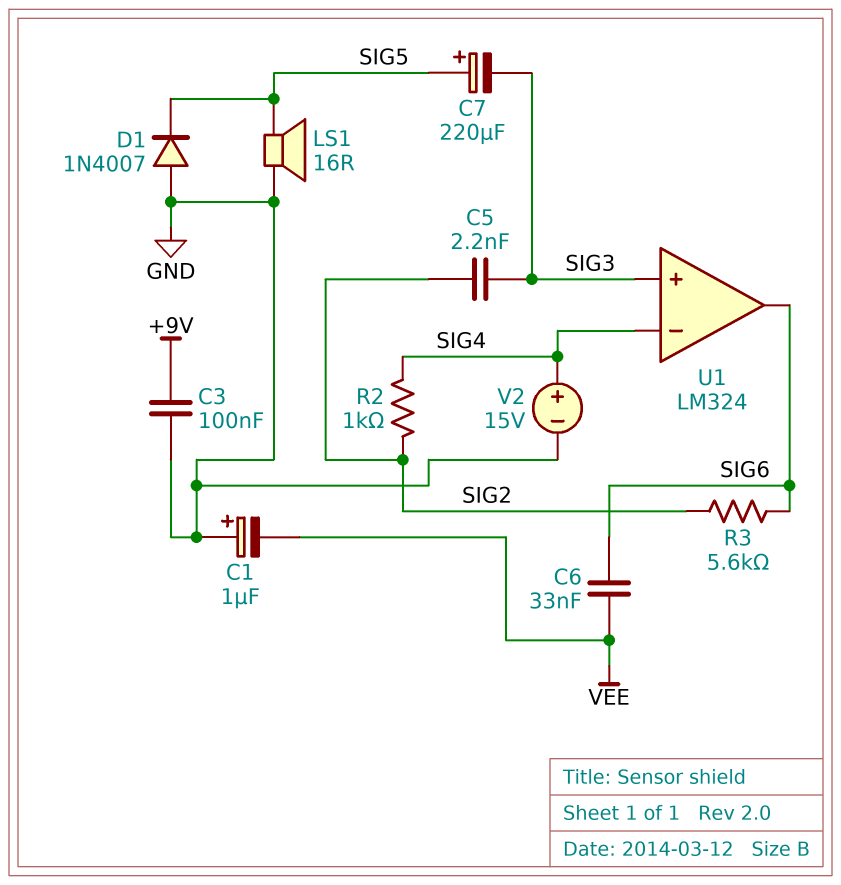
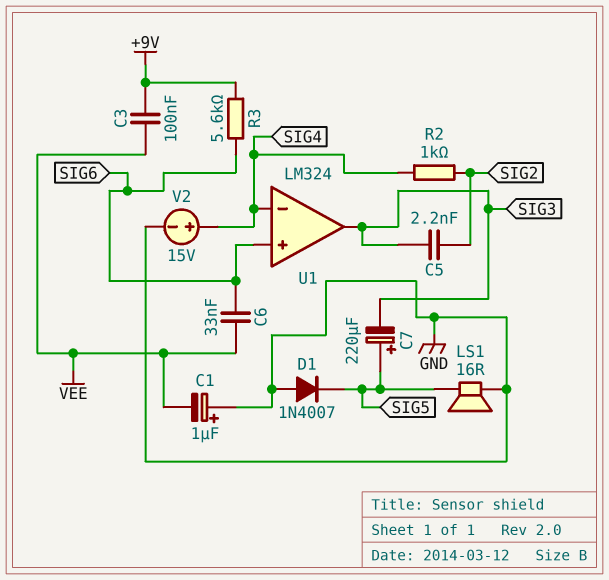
C3: 100nF (+9V, GND) -> 100nF (+9V, VEE)
R3: 5.6k (SIG2, SIG6) -> 5.6k (+9V, SIG6)
U1 pin in+: SIG3 -> SIG6
U1 pin out: SIG6 -> SIG3

